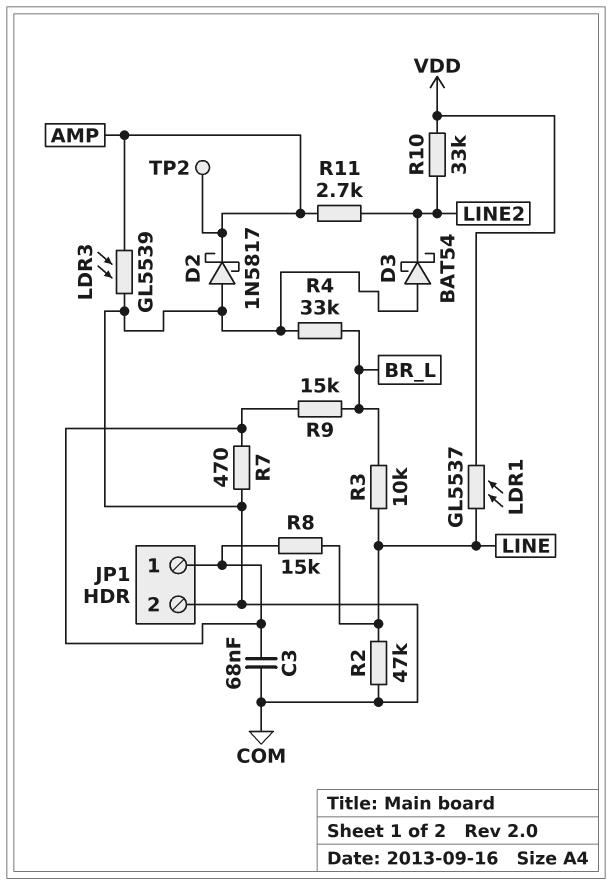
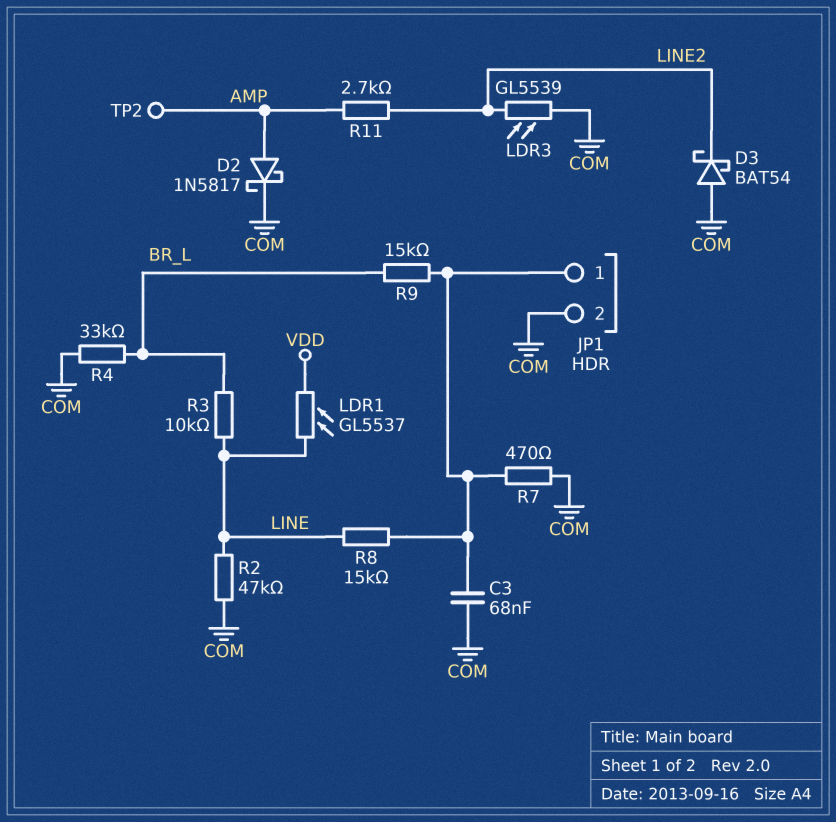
D2: schottky 1N5817 (A COM, K AMP) -> schottky 1N5817 (A AMP, K COM)
LDR3: GL5539 (AMP, COM) -> GL5539 (COM, LINE2)
R10: 33k (LINE2, VDD) -> none

